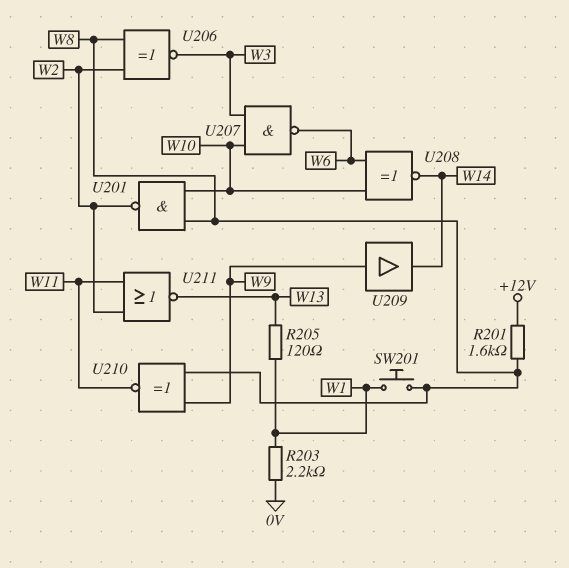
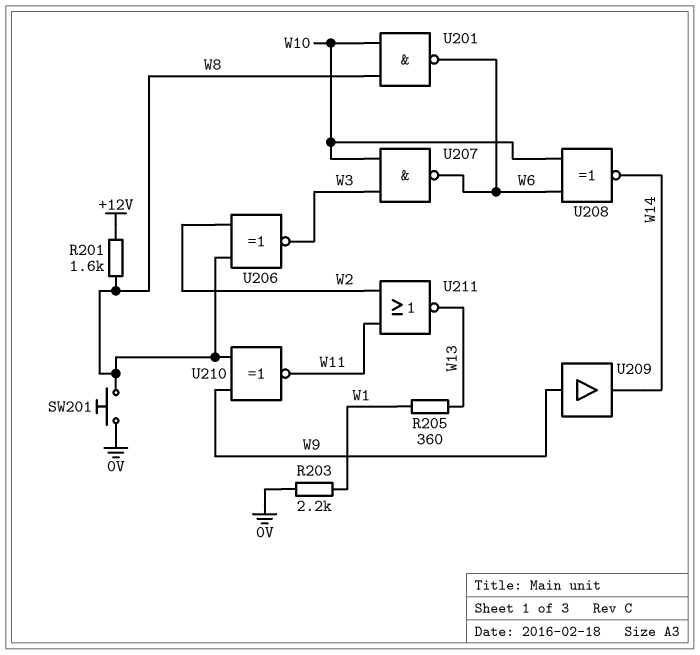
R205: 120 (W1, W13) -> 360 (W1, W13)
SW201: button (W1, W8) -> button (0V, W8)
U201: NAND (in W8, in W10, out W2) -> NAND (in W8, in W10, out W6)

